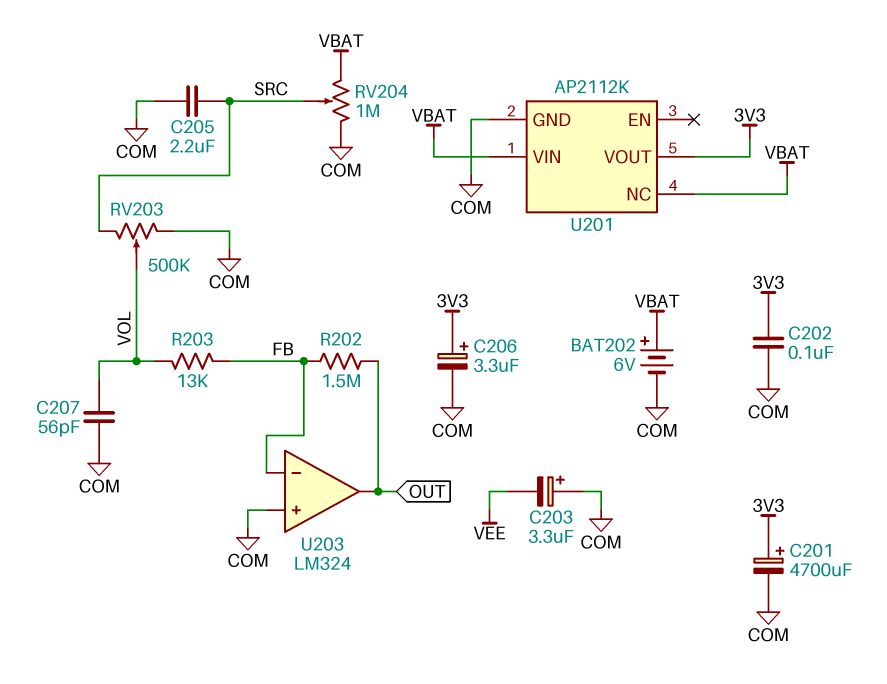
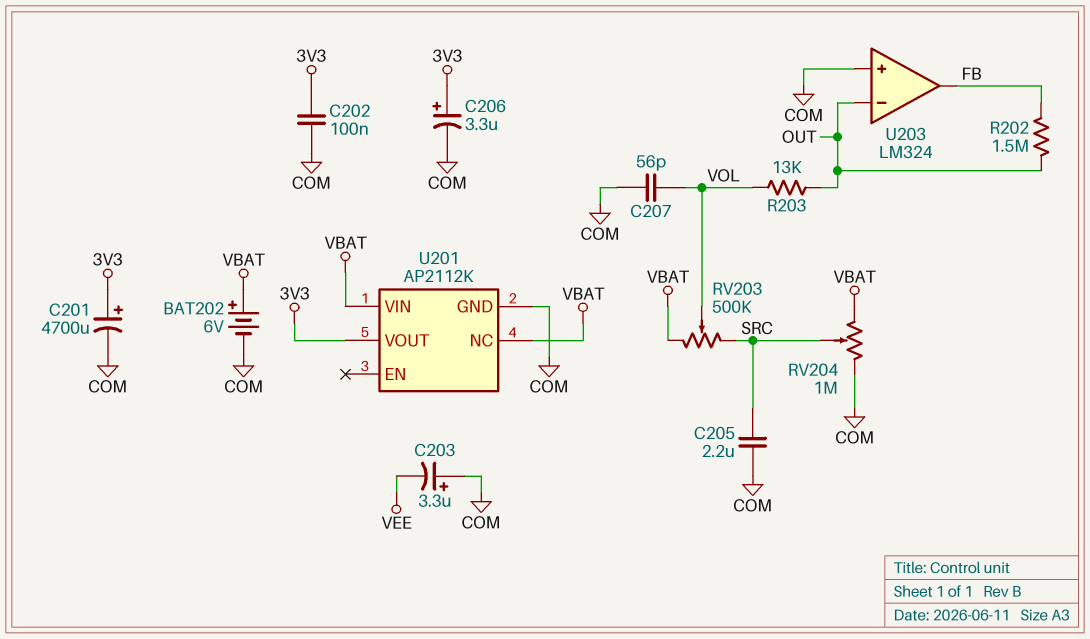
R203: 13k (FB, VOL) -> 13k (OUT, VOL)
RV203: 500k (COM, SRC, wiper VOL) -> 500k (SRC, VBAT, wiper VOL)
U203 pin in-: FB -> OUT
U203 pin out: OUT -> FB

